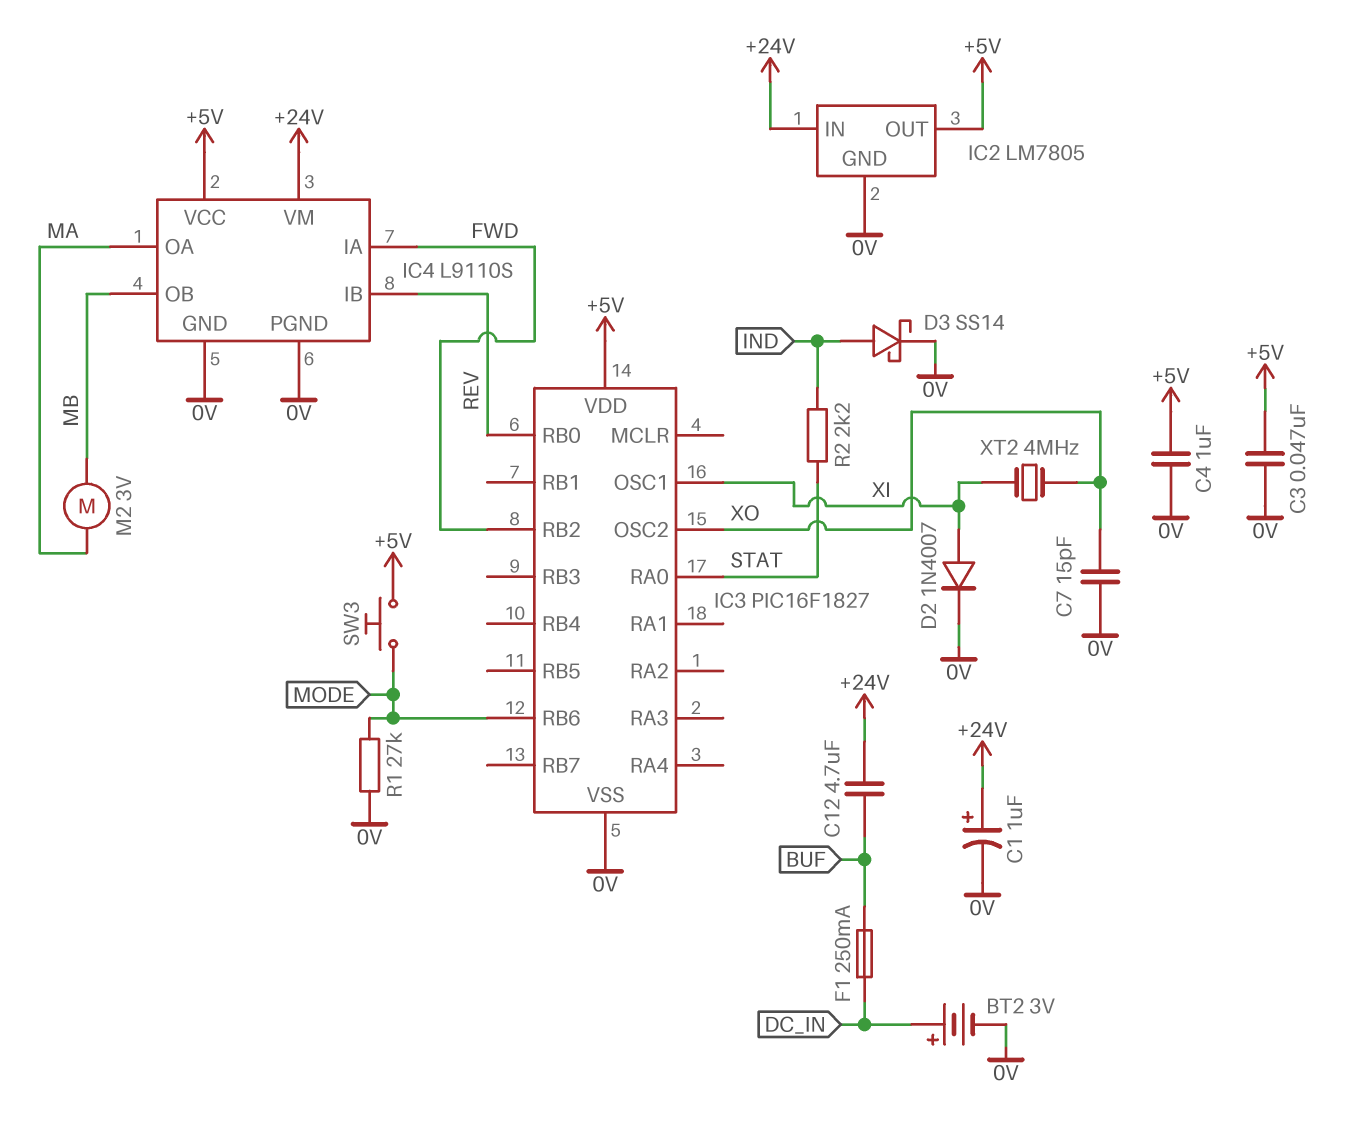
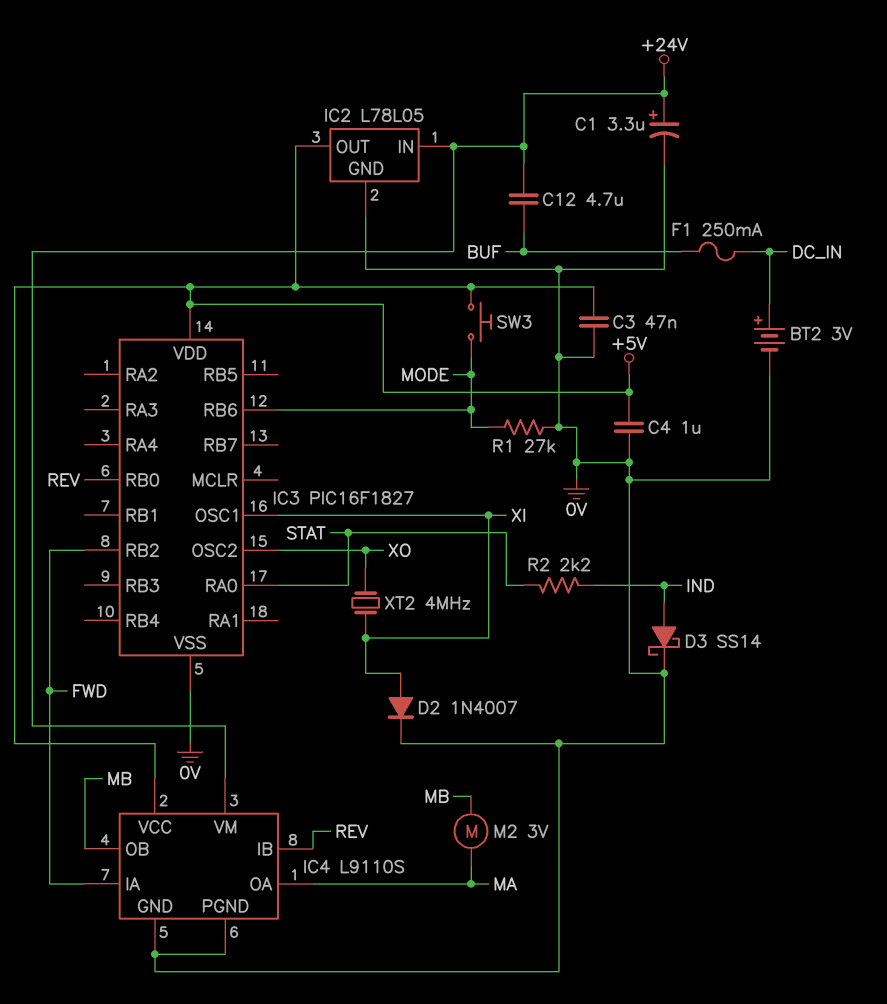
C1: 1uF (plus +24V, minus 0V) -> 3.3uF (plus +24V, minus 0V)
C7: 15pF (0V, XO) -> none
IC2: LM7805 -> L78L05

